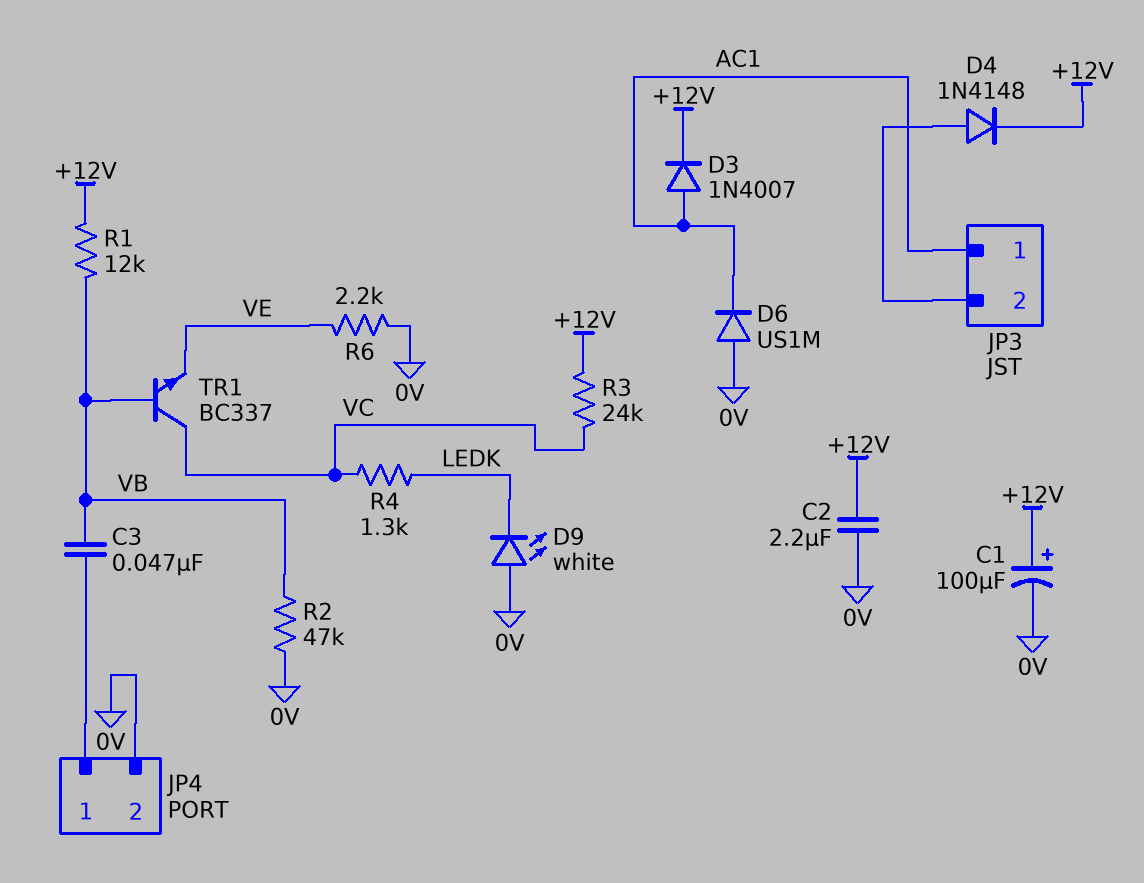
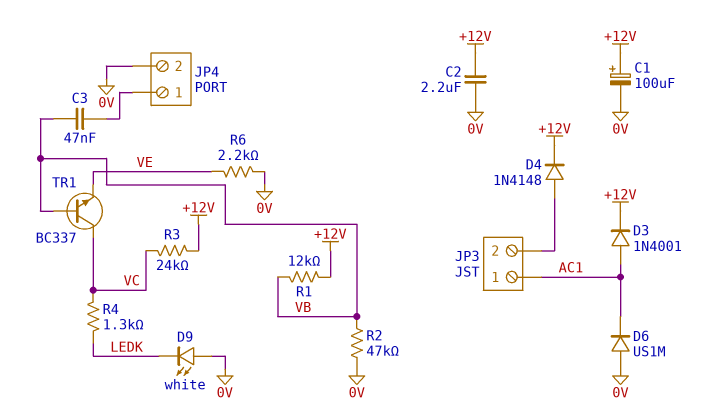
D3: diode 1N4007 (A AC1, K +12V) -> diode 1N4001 (A AC1, K +12V)

